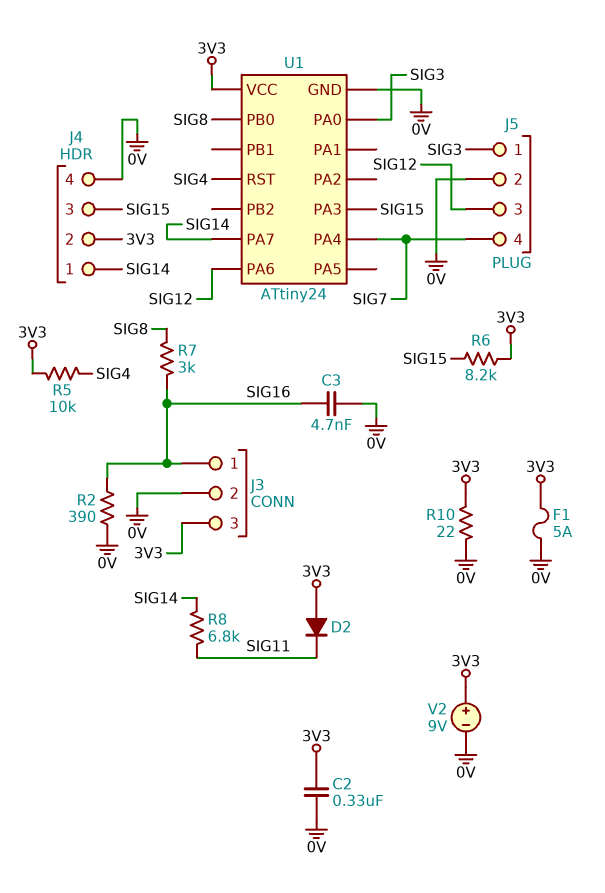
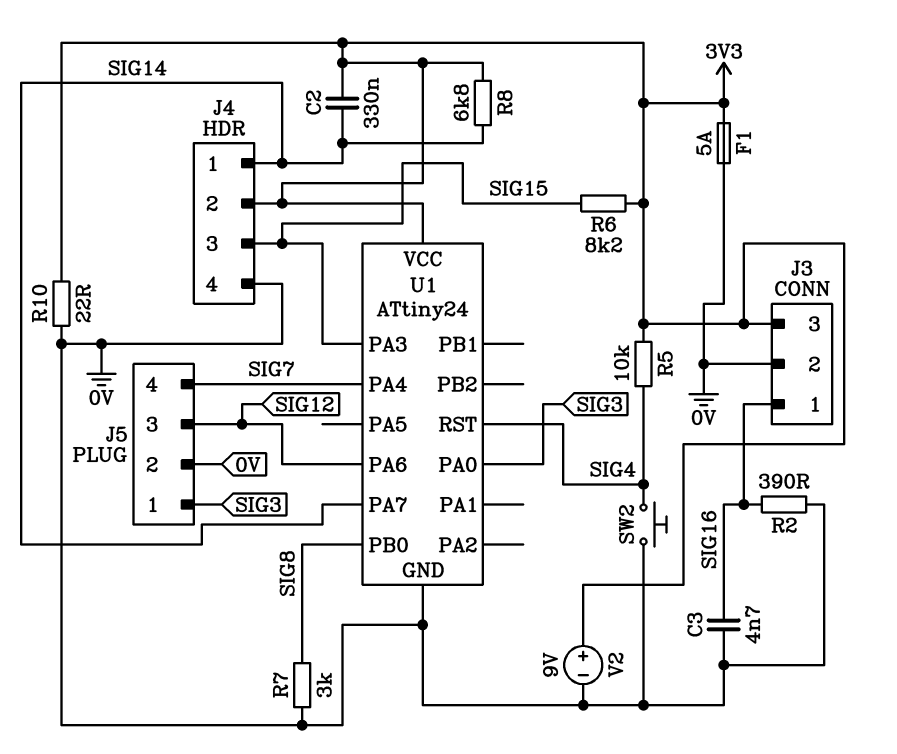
C2: 330nF (0V, 3V3) -> 330nF (3V3, SIG14)
D2: diode (A 3V3, K SIG11) -> none
R7: 3k (SIG8, SIG16) -> 3k (0V, SIG8)
R8: 6.8k (SIG11, SIG14) -> 6.8k (3V3, SIG14)
SW2: none -> button (0V, SIG4)

